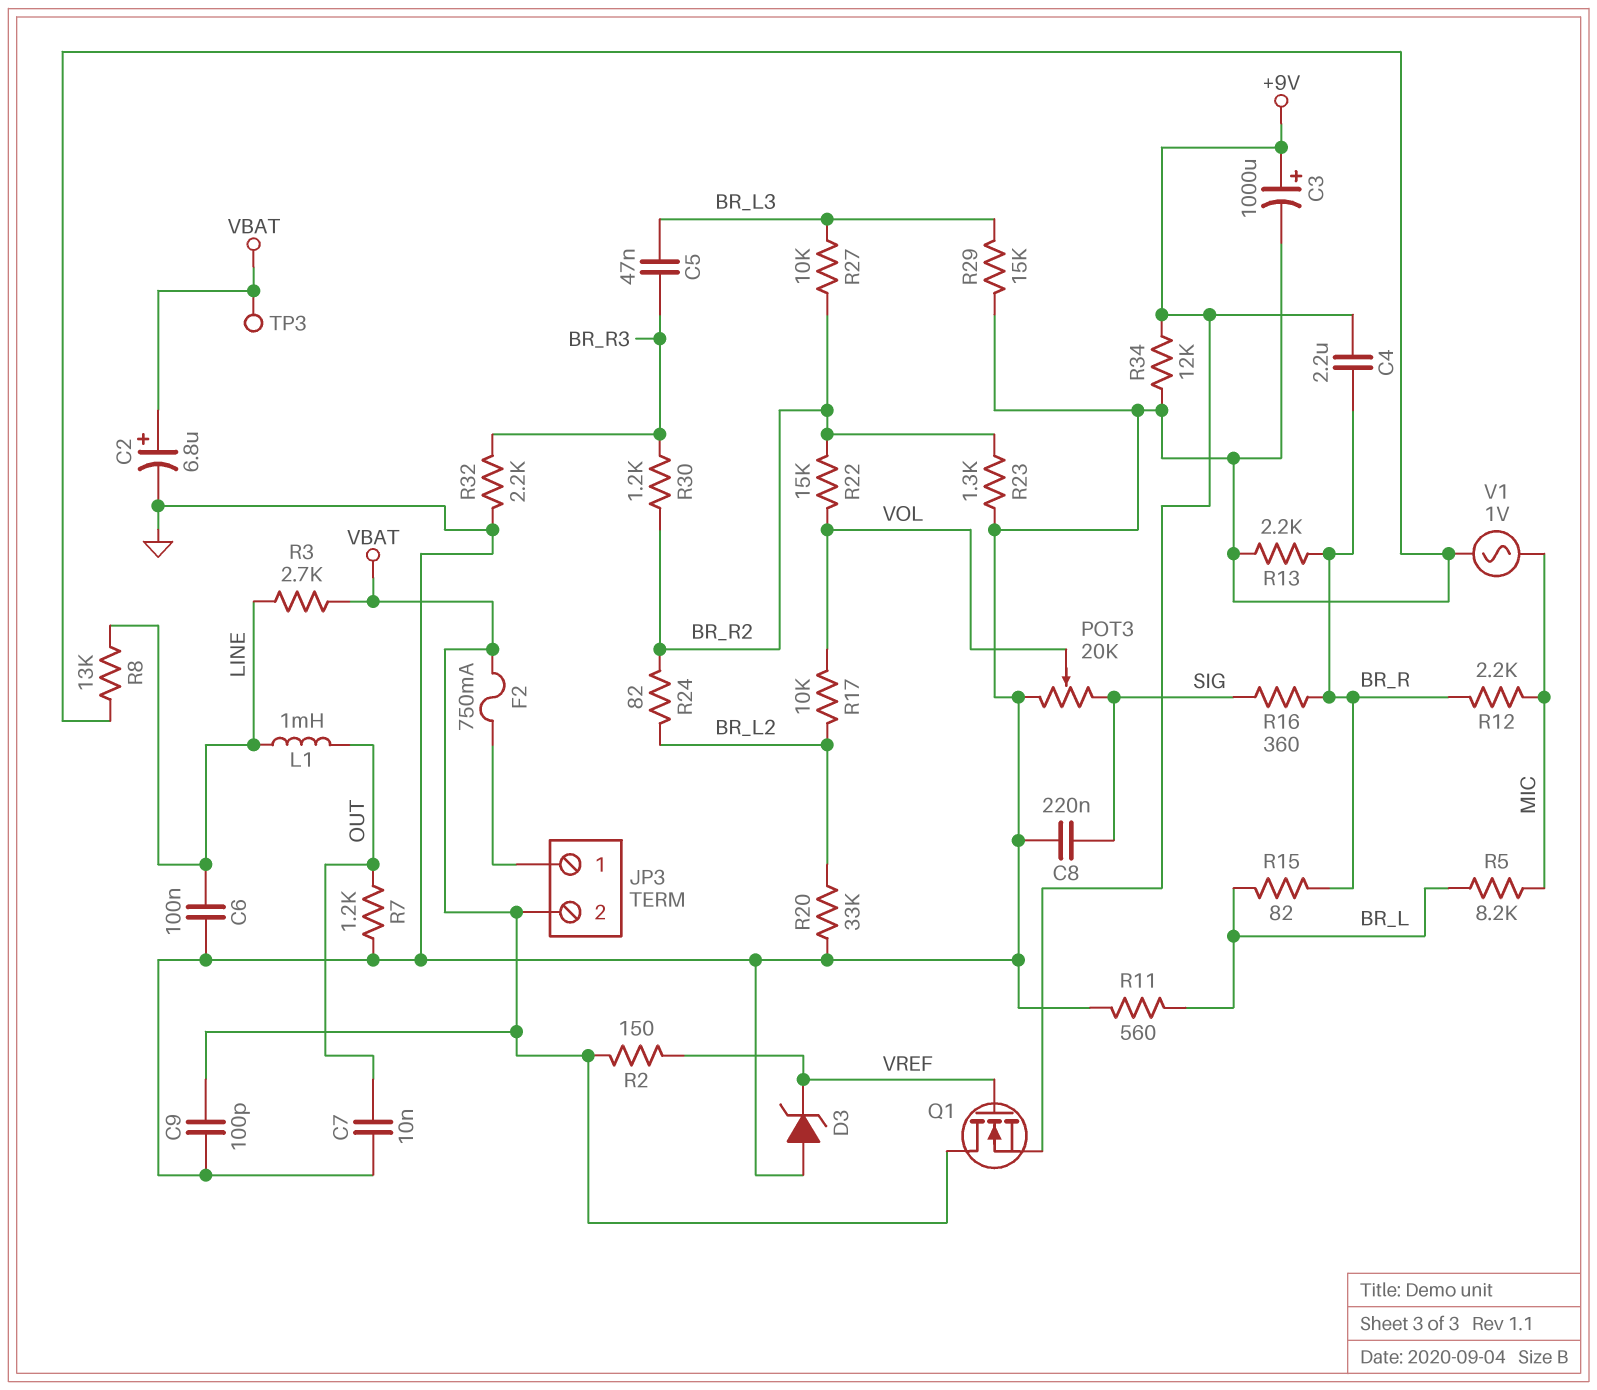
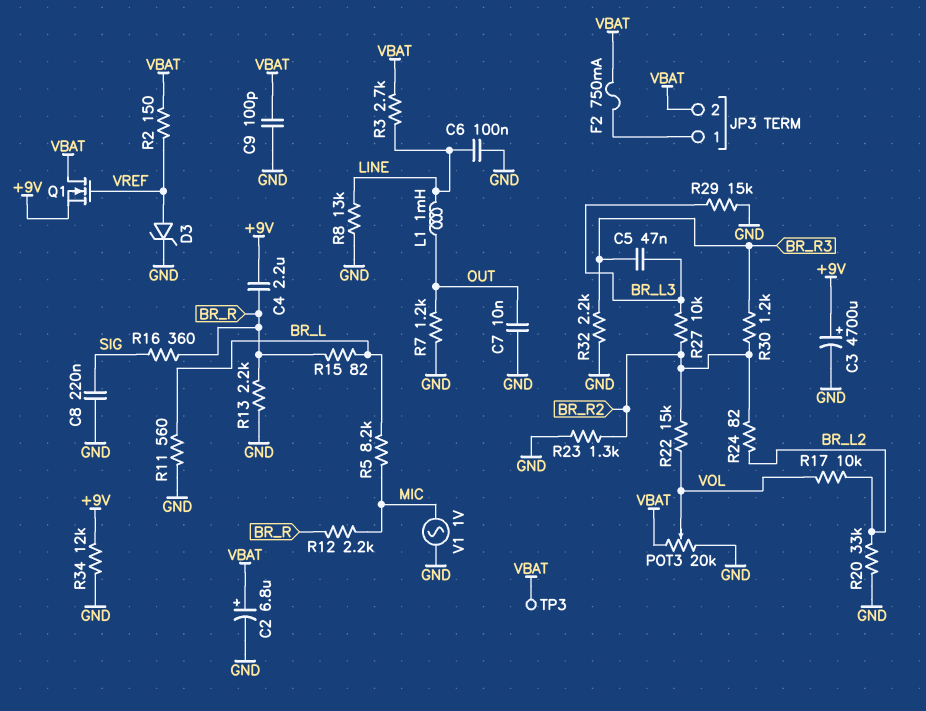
C3: 1000uF (plus +9V, minus GND) -> 4700uF (plus +9V, minus GND)
D3: zener (A GND, K VREF) -> zener (A VREF, K GND)
POT3: 20k (GND, SIG, wiper VOL) -> 20k (GND, VBAT, wiper VOL)

